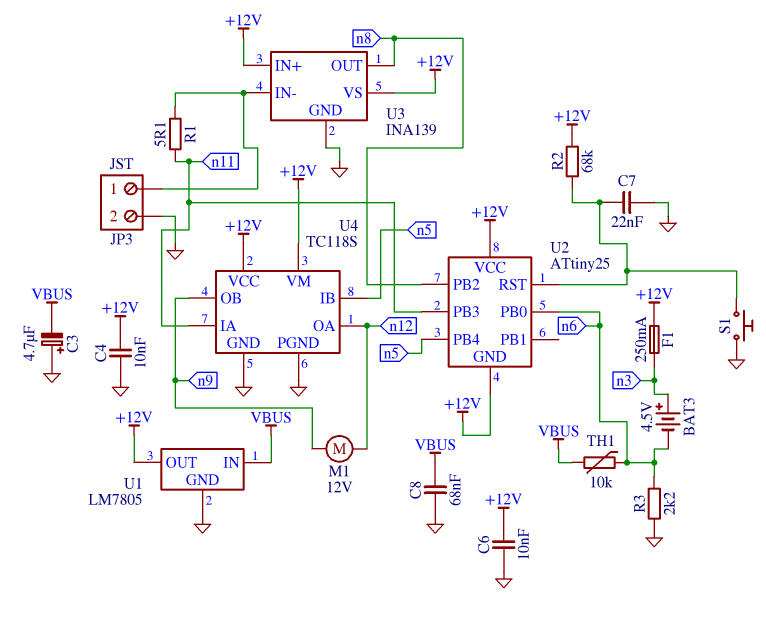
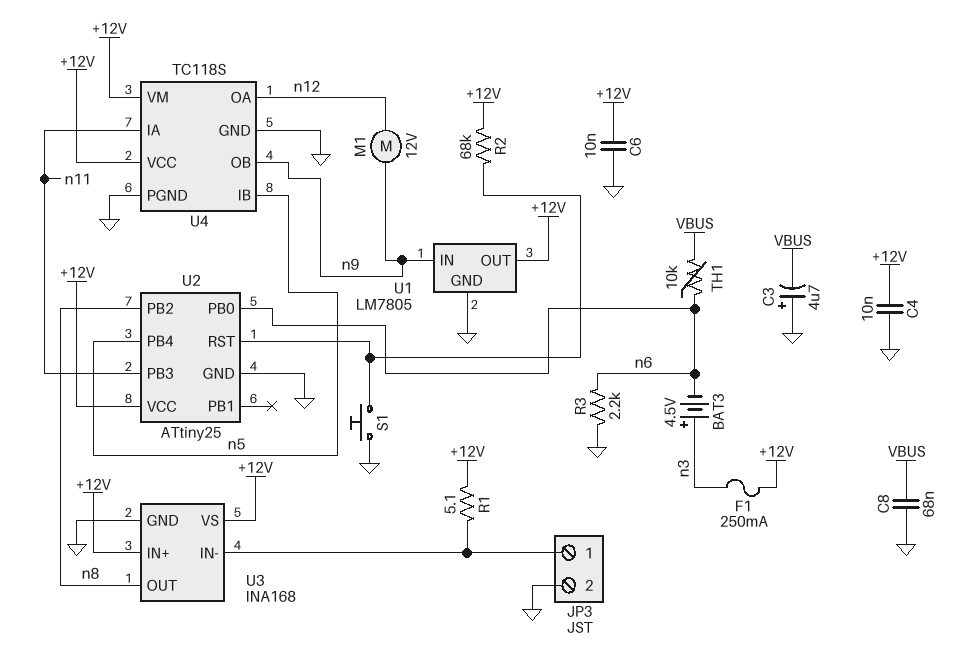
C7: 22nF (GND, U2/RST) -> none
R1: 5.1 (JP3/1, n11) -> 5.1 (+12V, JP3/1)
U1 pin IN: VBUS -> n9
U2 pin GND: +12V -> GND
U3: INA139 -> INA168

